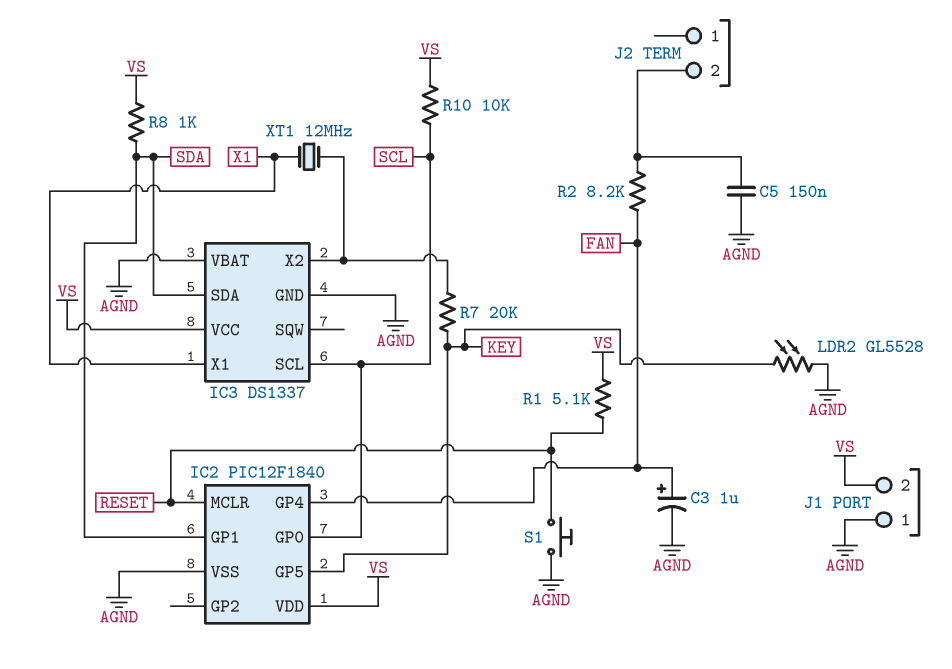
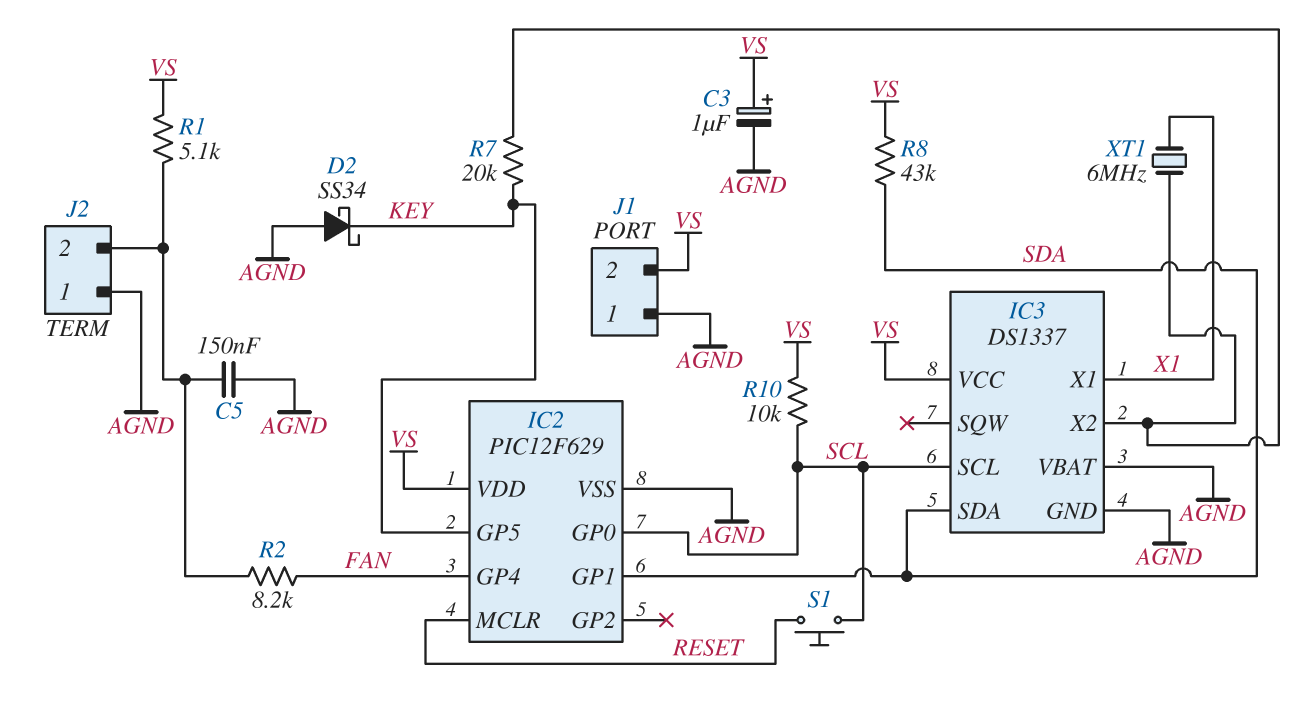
C3: 1uF (plus FAN, minus AGND) -> 1uF (plus VS, minus AGND)
D2: none -> schottky SS34 (A AGND, K KEY)
IC2: PIC12F1840 -> PIC12F629
J2 pin 1: none -> AGND
LDR2: GL5528 (AGND, KEY) -> none
R1: 5.1k (RESET, VS) -> 5.1k (J2/2, VS)
R8: 1k (SDA, VS) -> 43k (SDA, VS)
S1: button (AGND, RESET) -> button (RESET, SCL)
XT1: 12MHz (IC3/X2, X1) -> 6MHz (IC3/X2, X1)

